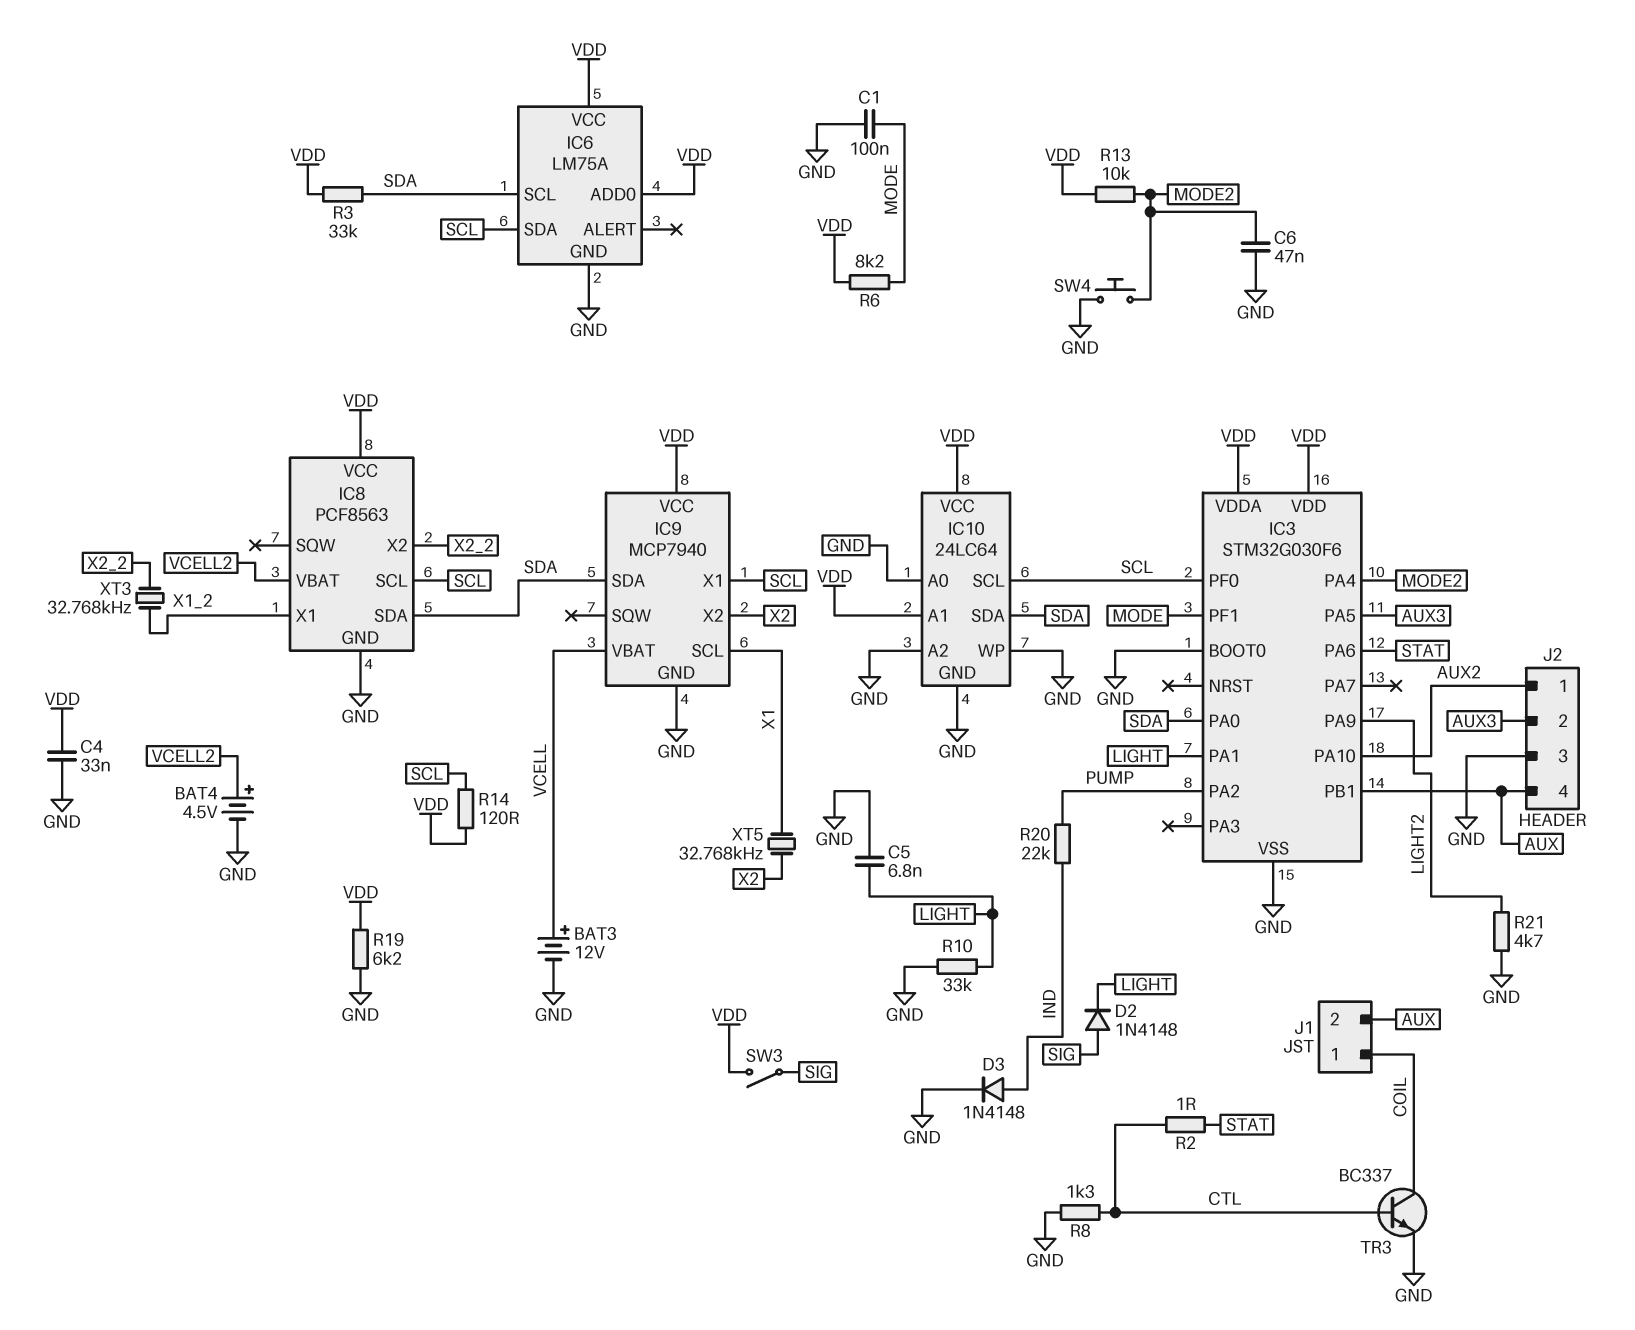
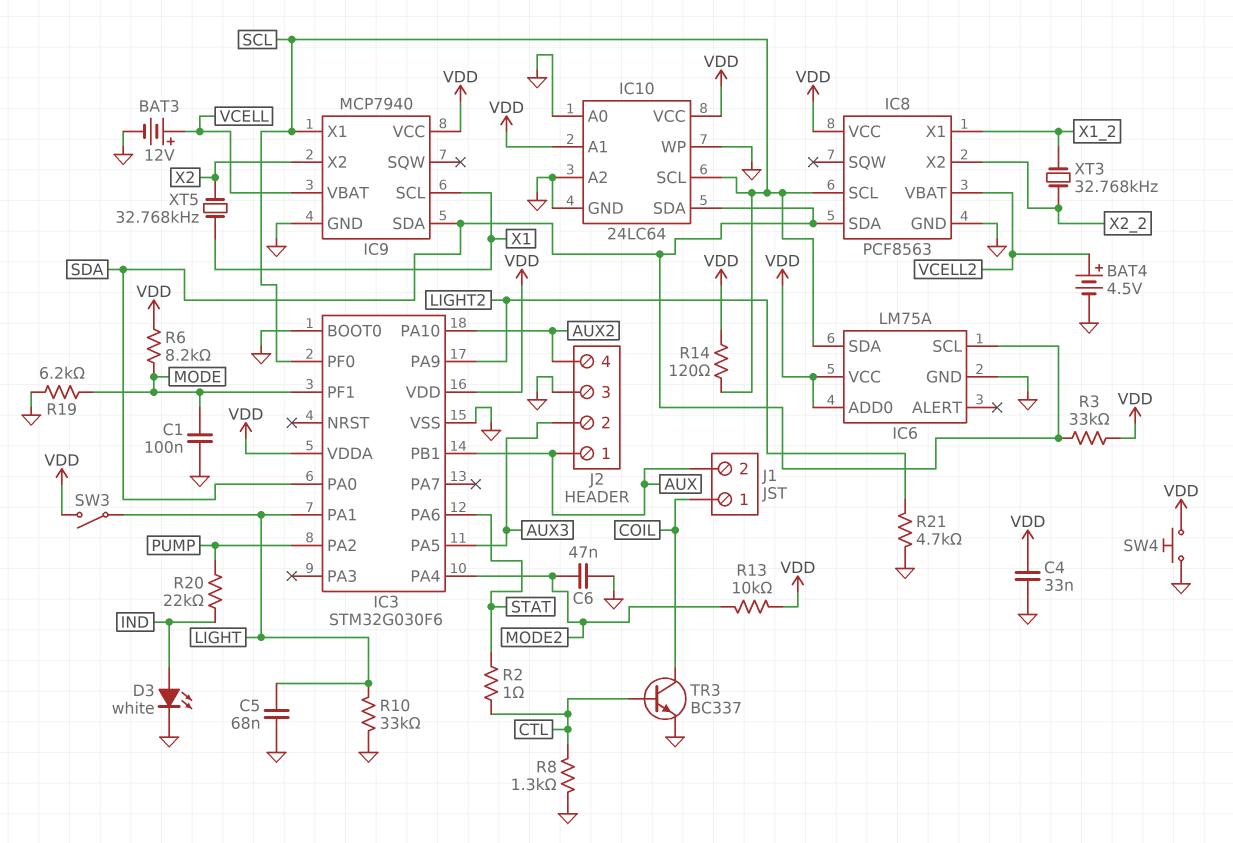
C5: 6.8nF (GND, LIGHT) -> 68nF (GND, LIGHT)
D2: diode 1N4148 (A SIG, K LIGHT) -> none
D3: diode 1N4148 (A IND, K GND) -> LED white (A IND, K GND)
J2 pin 1: AUX2 -> AUX
J2 pin 4: AUX -> AUX2
R19: 6.2k (GND, VDD) -> 6.2k (GND, MODE)
SW3: switch (SIG, VDD) -> switch (LIGHT, VDD)
SW4: button (GND, MODE2) -> button (GND, VDD)

